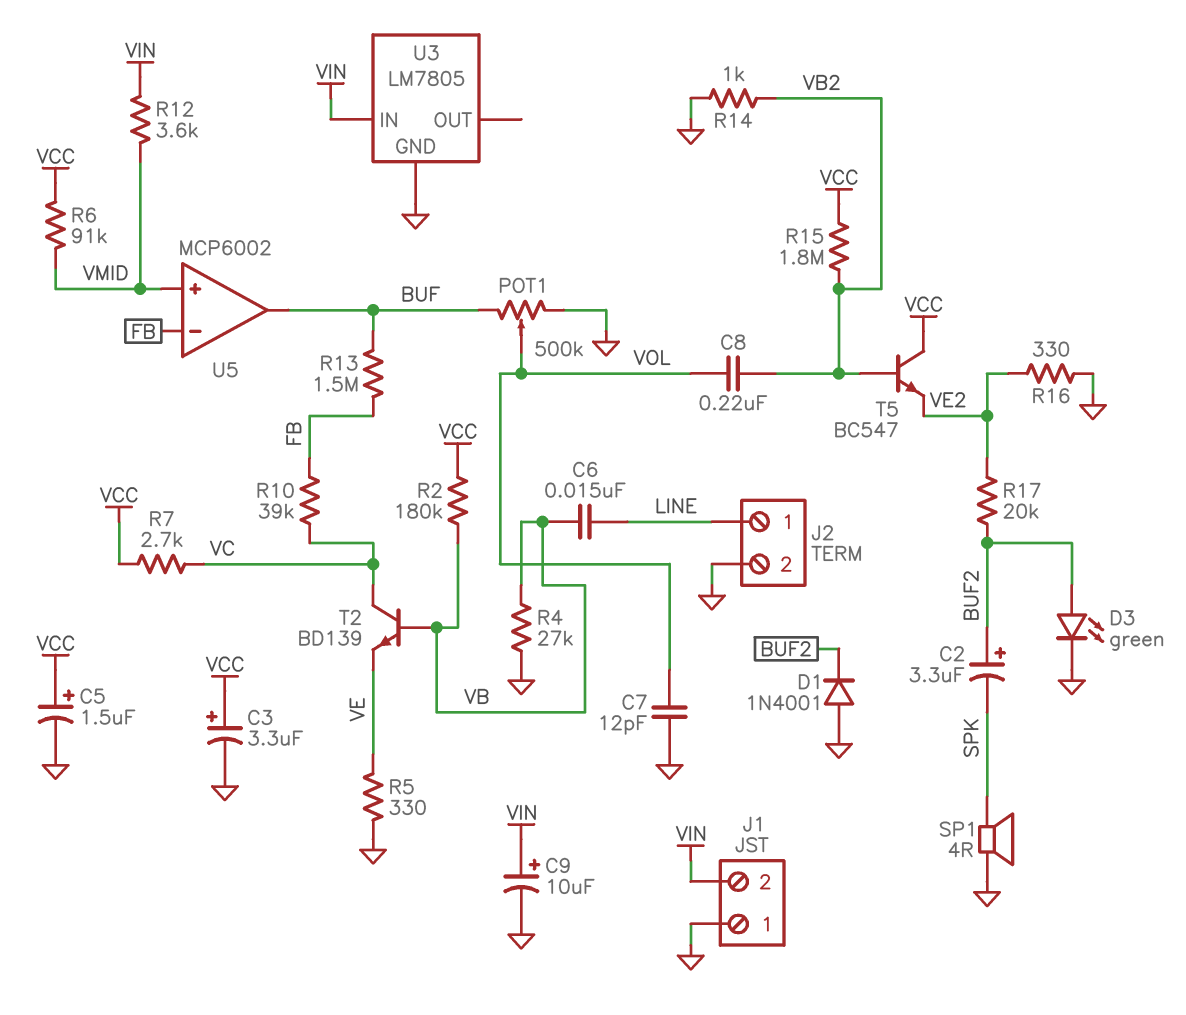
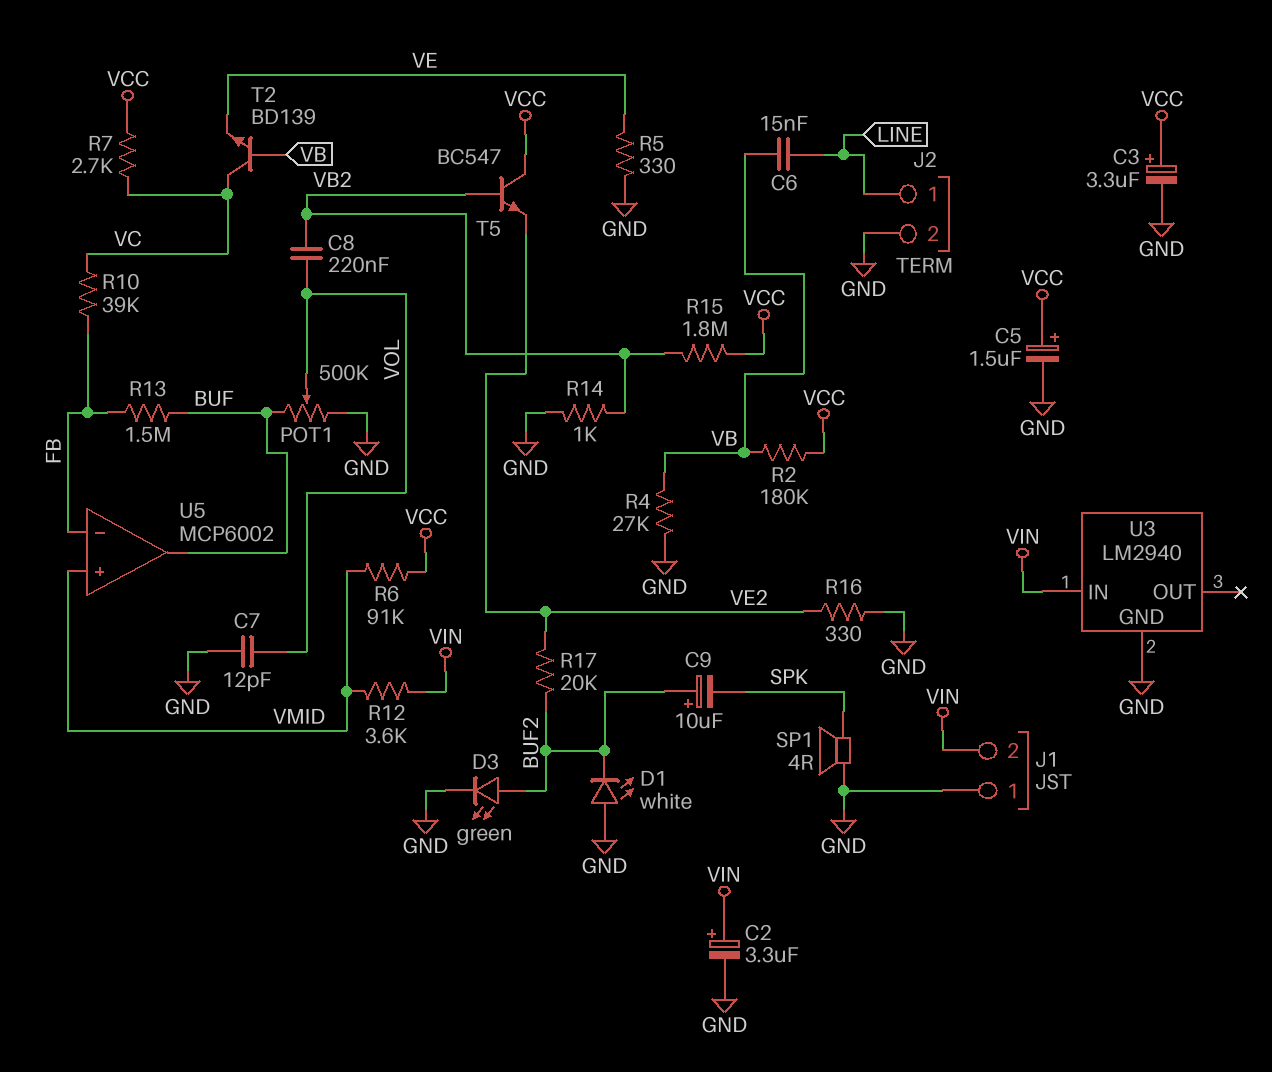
C2: 3.3uF (plus BUF2, minus SPK) -> 3.3uF (plus VIN, minus GND)
C9: 10uF (plus VIN, minus GND) -> 10uF (plus BUF2, minus SPK)
D1: diode 1N4001 (A GND, K BUF2) -> LED white (A GND, K BUF2)
U3: LM7805 -> LM2940

